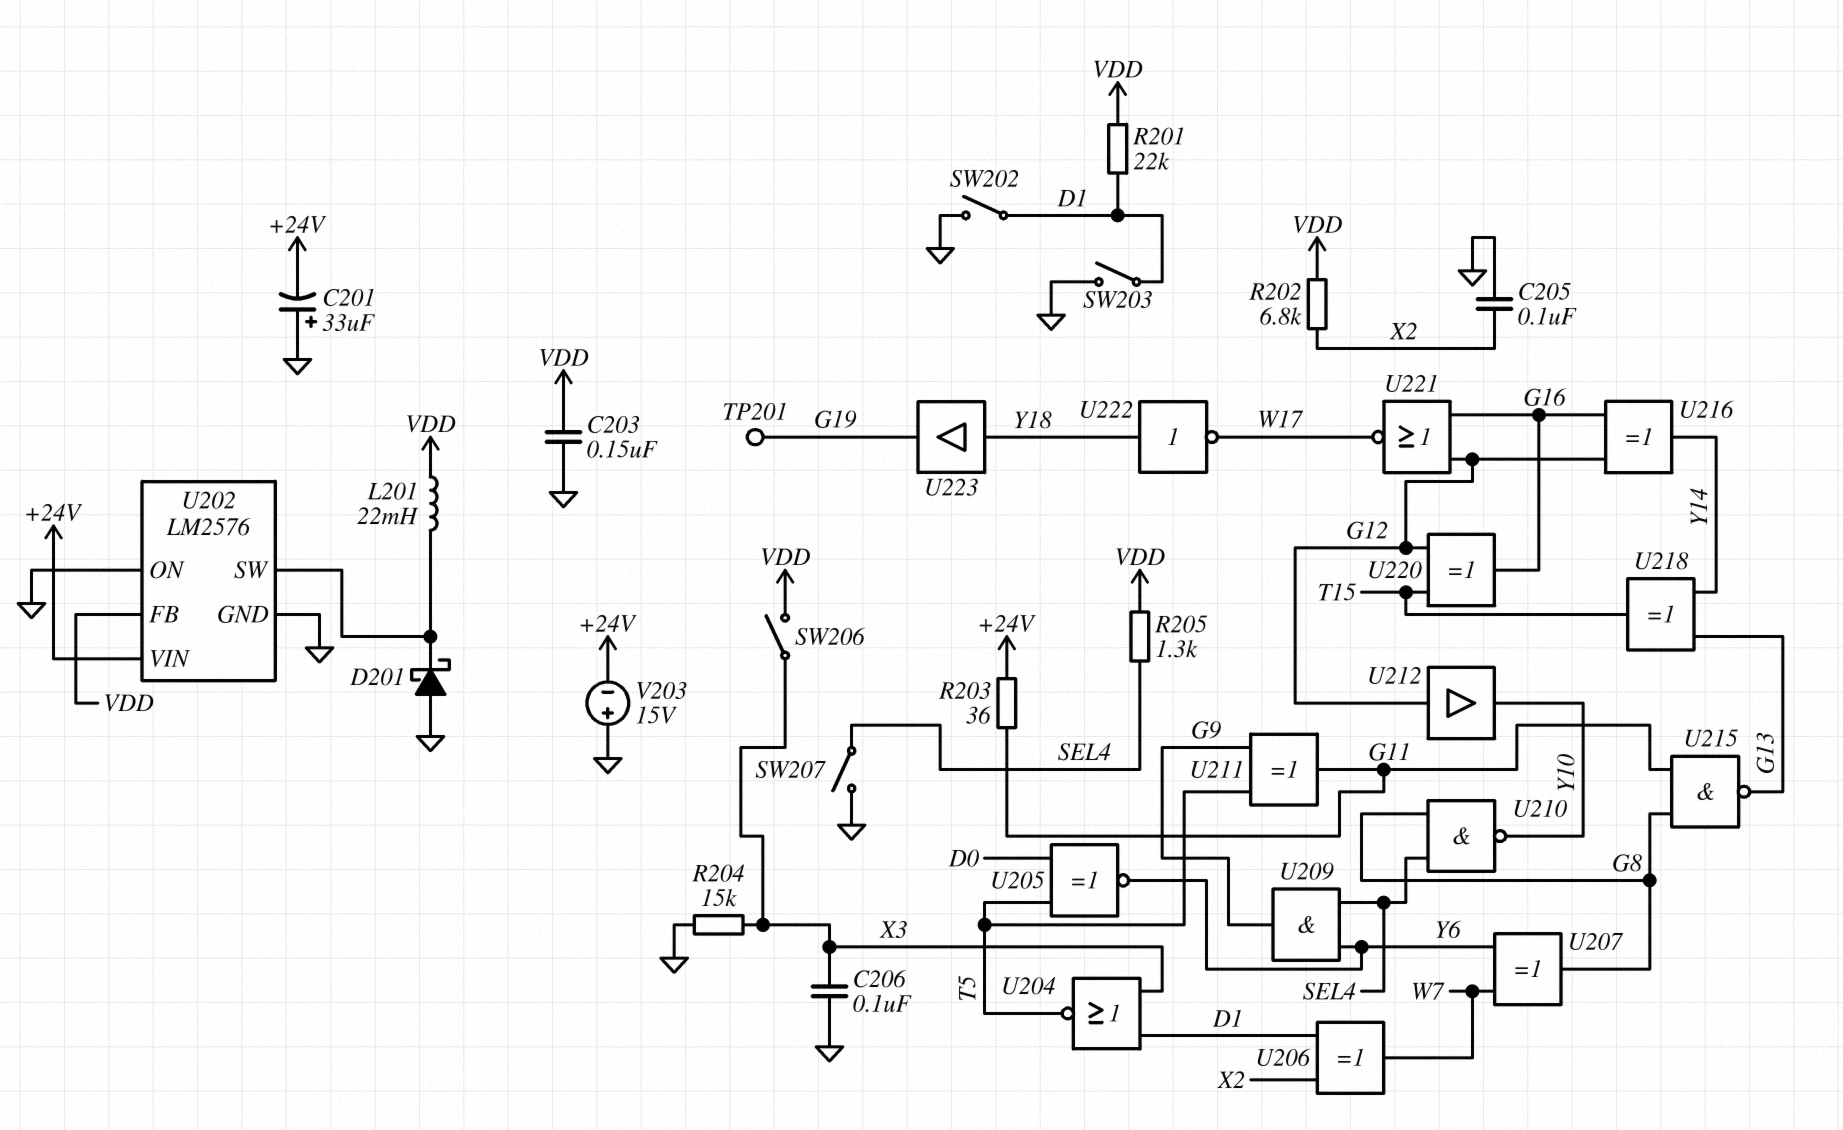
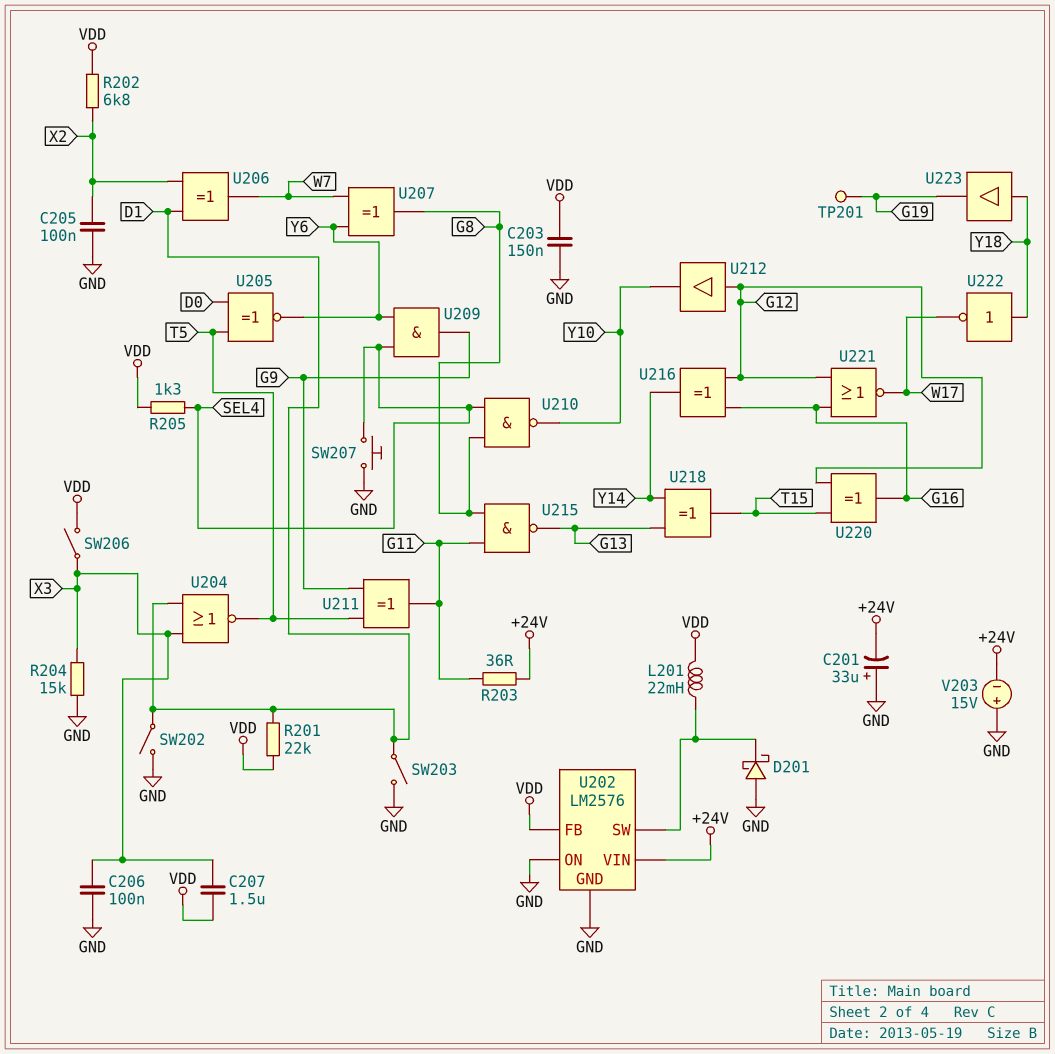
C207: none -> 1.5uF (VDD, X3)
SW207: switch (GND, SEL4) -> button (GND, SEL4)

